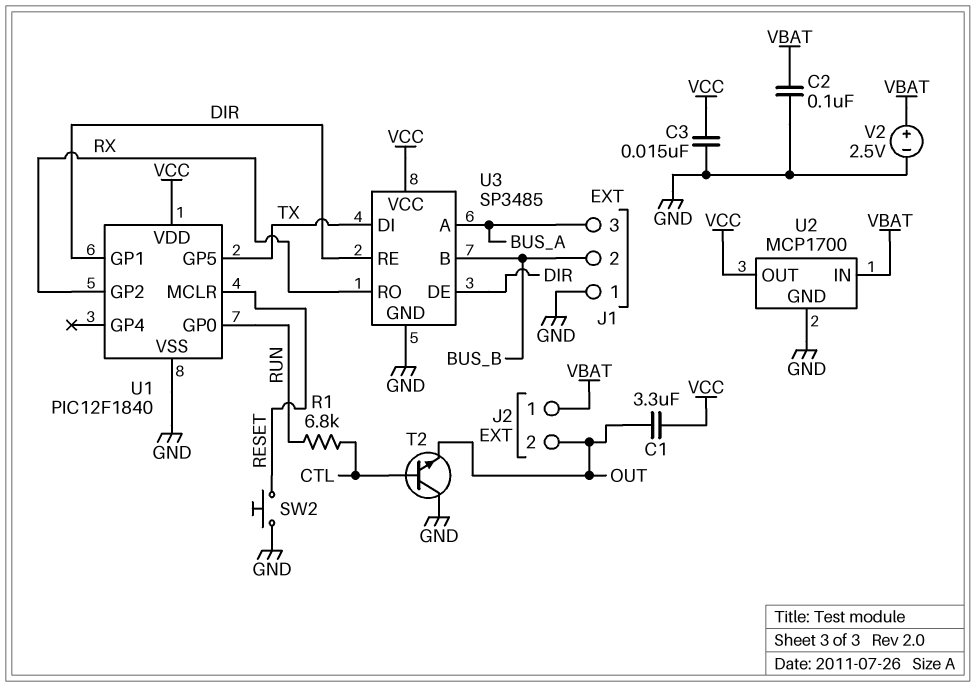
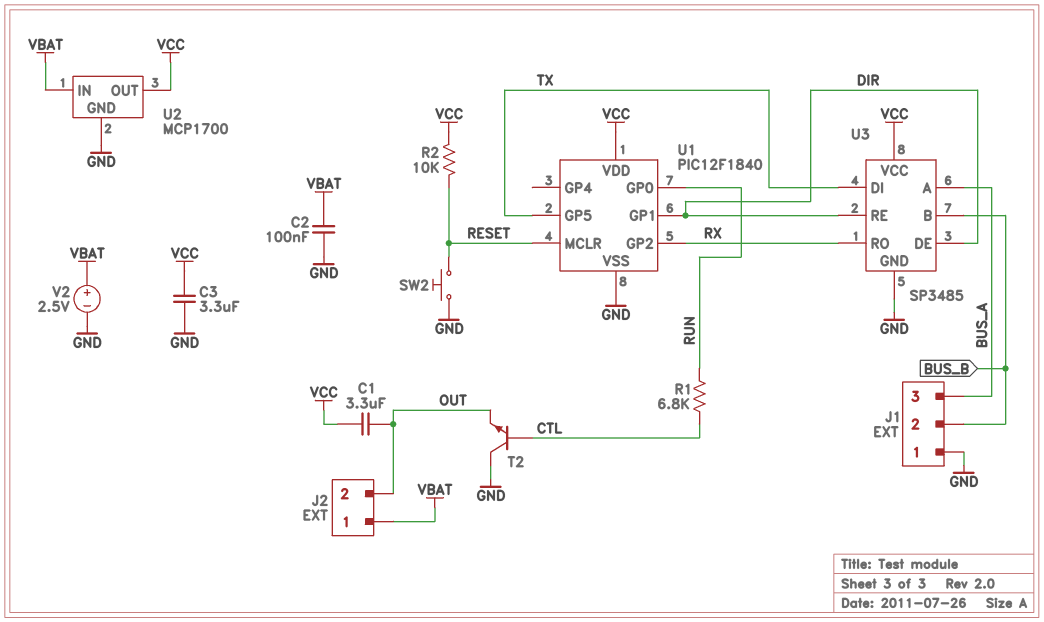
C3: 15nF (GND, VCC) -> 3.3uF (GND, VCC)
R2: none -> 10k (RESET, VCC)

